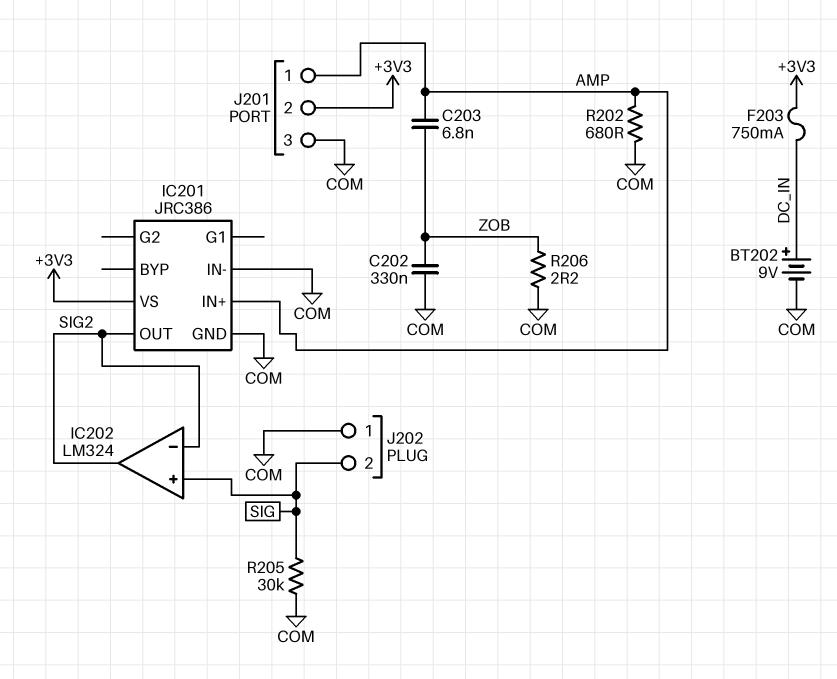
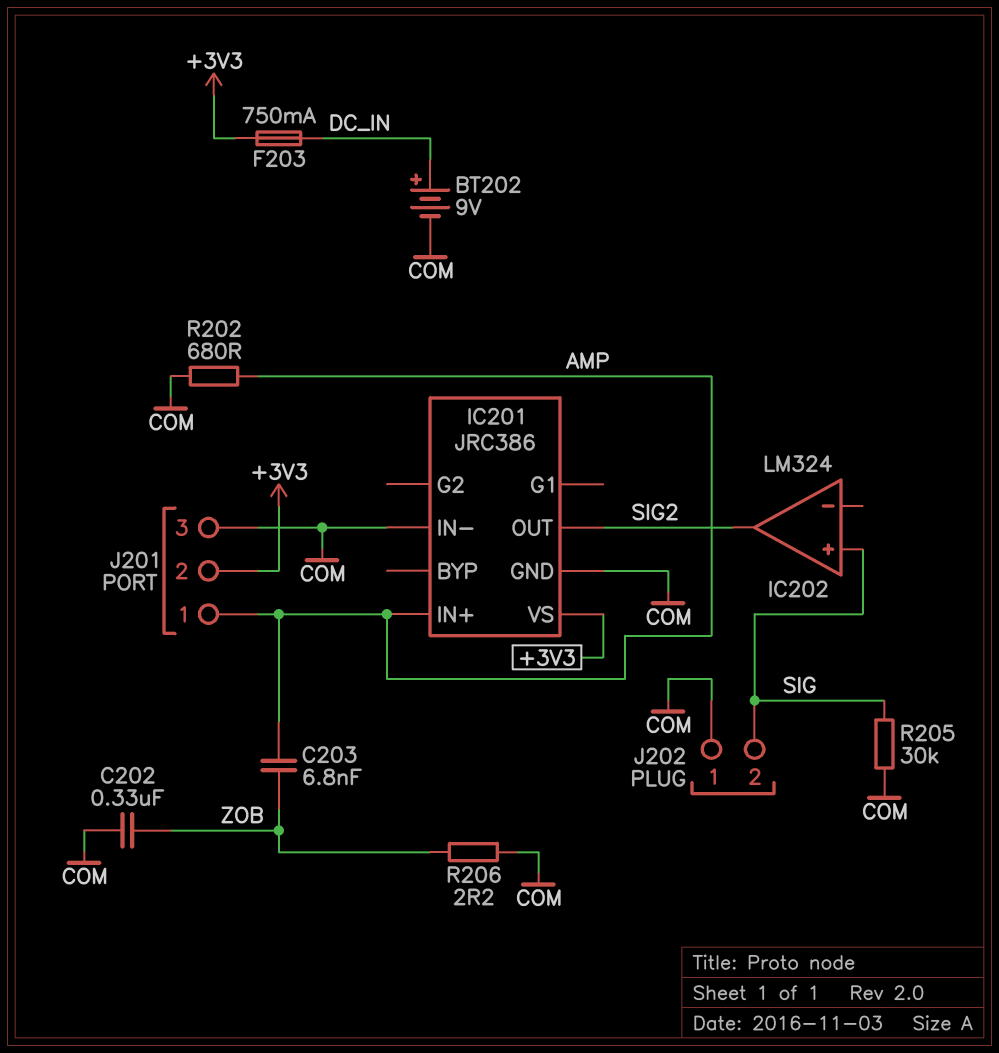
IC202 pin in-: SIG2 -> none

